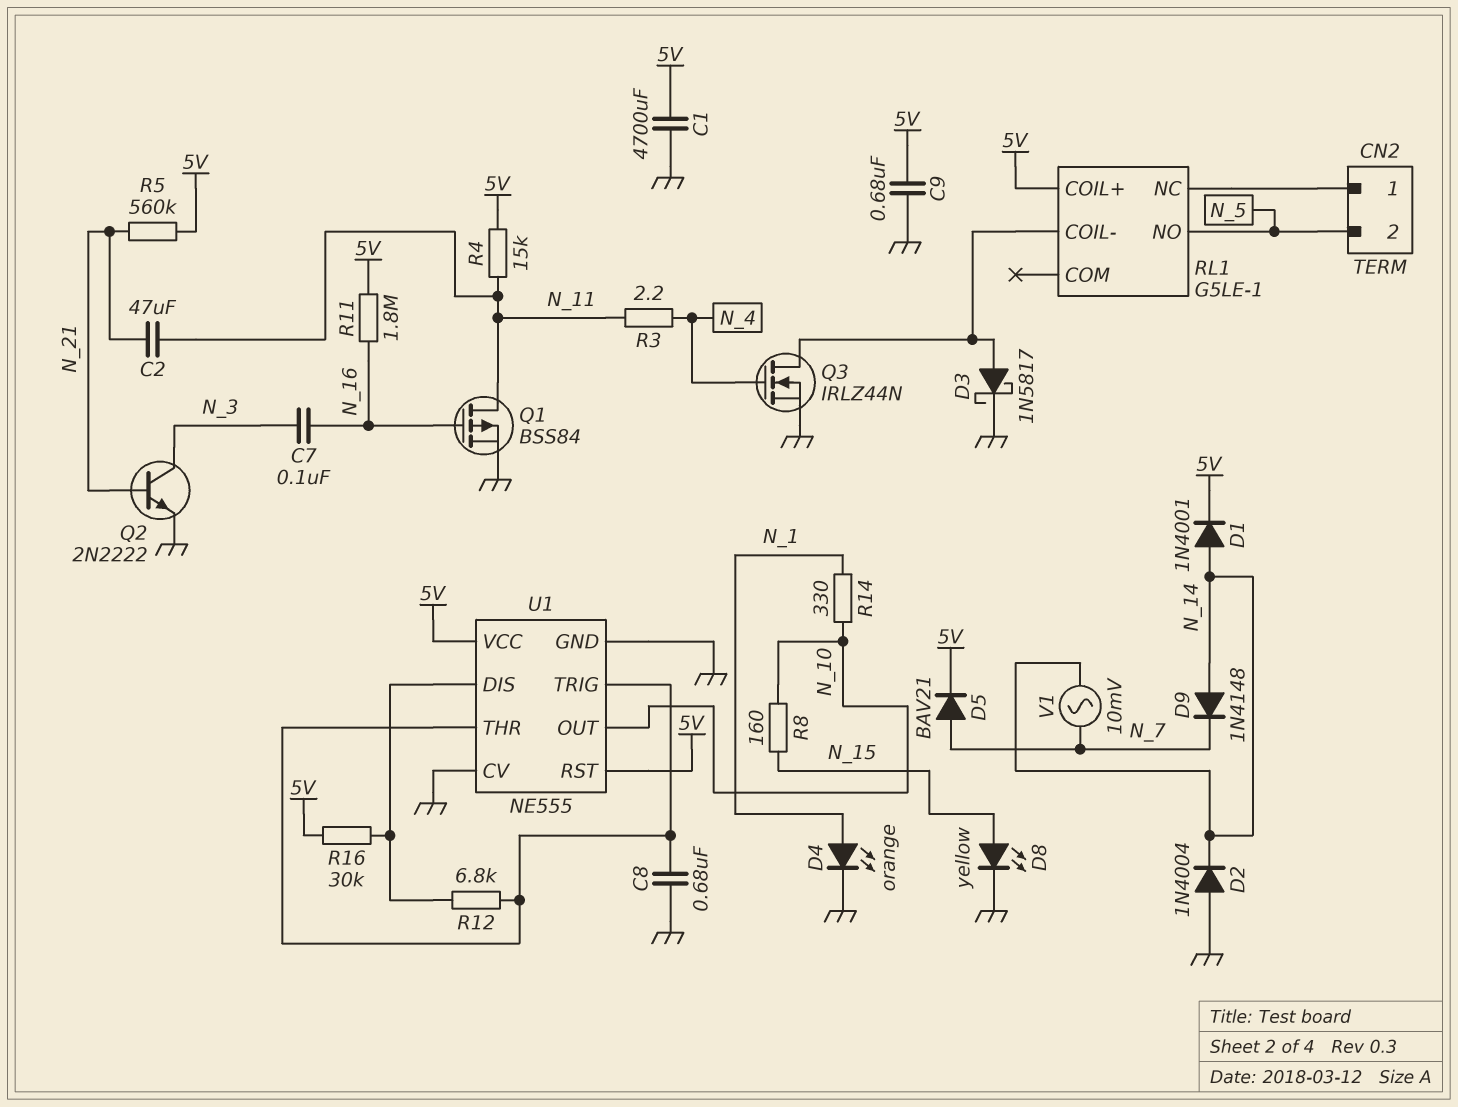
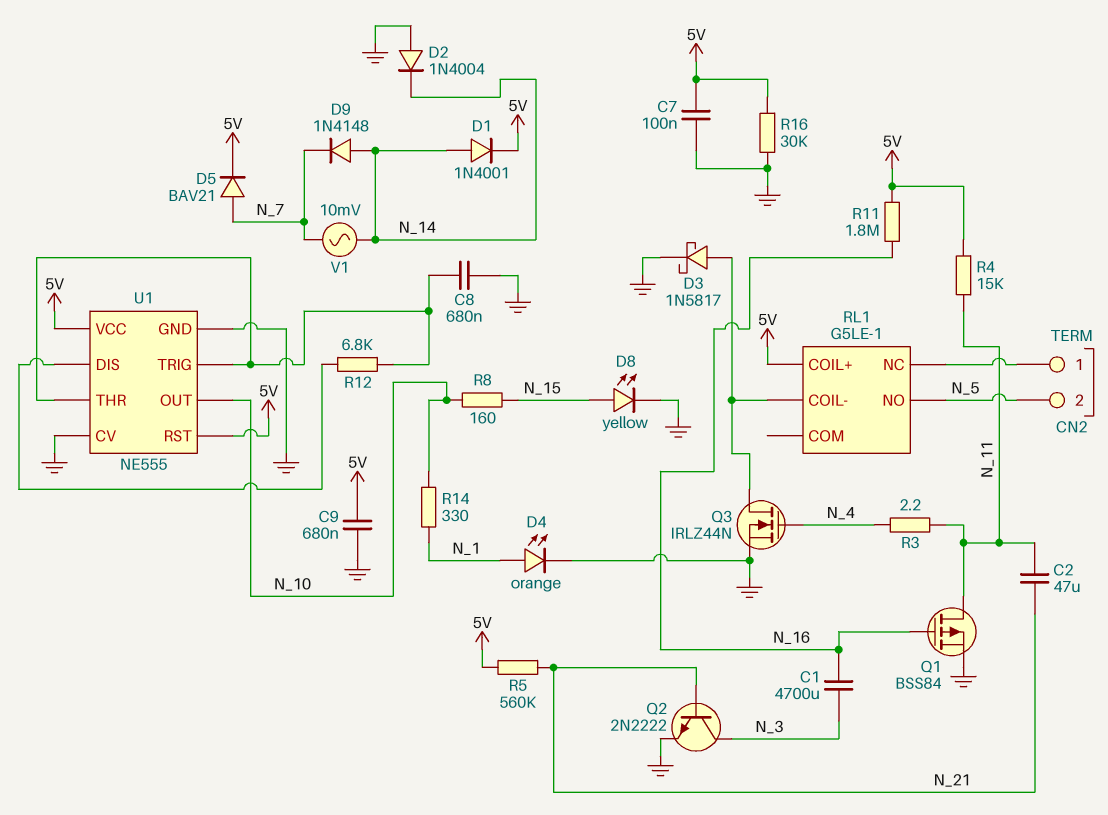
C1: 4700uF (5V, GND) -> 4700uF (N_3, N_16)
C7: 100nF (N_3, N_16) -> 100nF (5V, GND)
R16: 30k (5V, U1/DIS) -> 30k (5V, GND)

